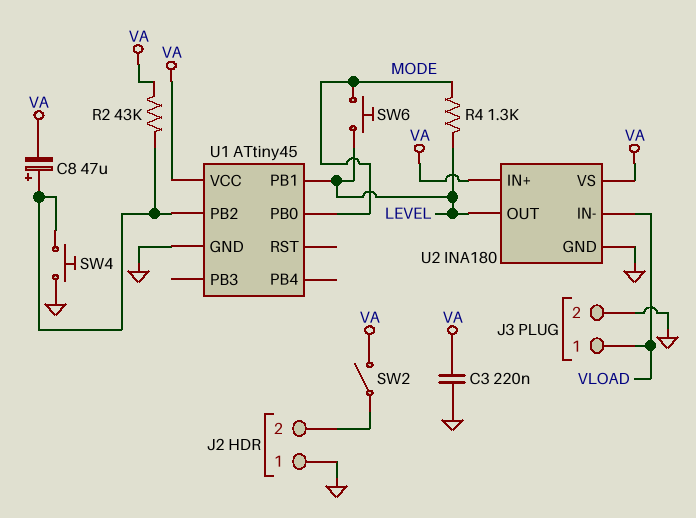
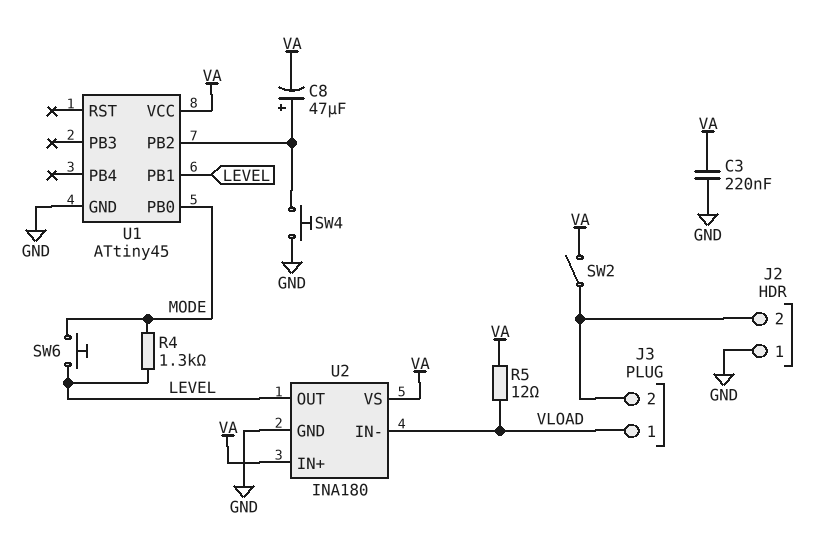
J3 pin 2: GND -> J2/2
R2: 43k (U1/PB2, VA) -> none
R5: none -> 12 (VA, VLOAD)

